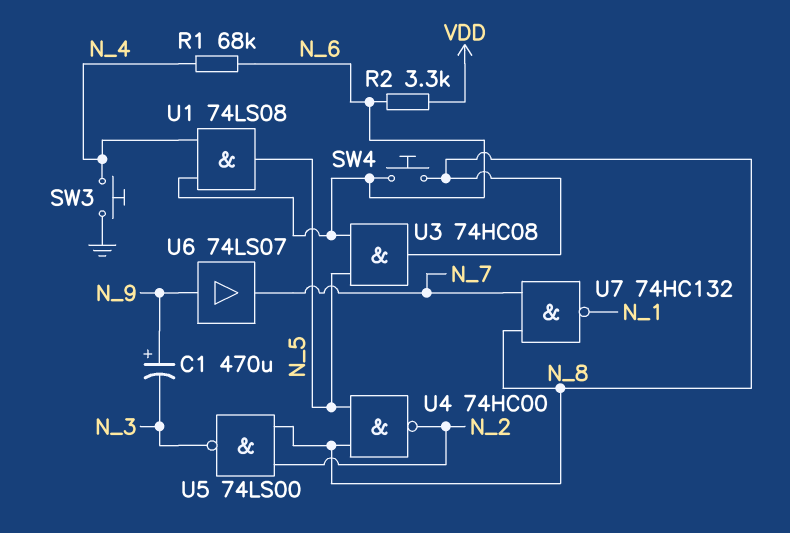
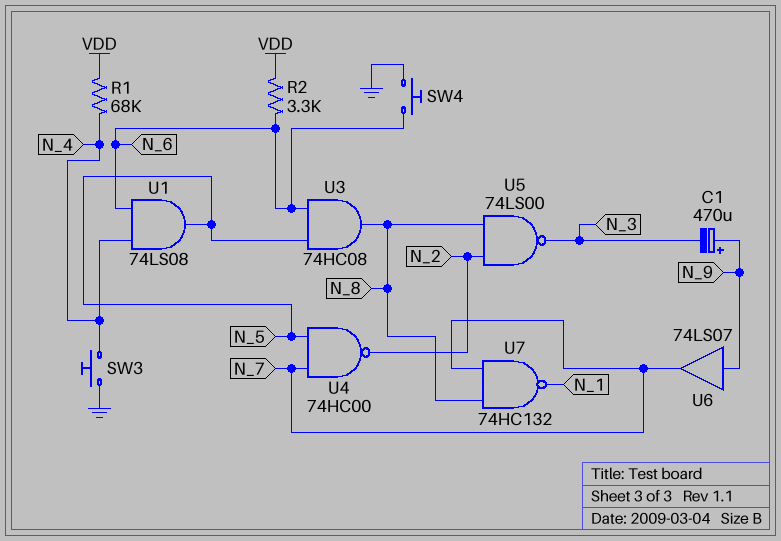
R1: 68k (N_4, N_6) -> 68k (N_4, VDD)
SW4: button (N_6, N_8) -> button (GND, N_6)
U4: NAND 74HC00 (in N_5, in N_8, out N_2) -> NAND 74HC00 (in N_5, in N_7, out N_2)

